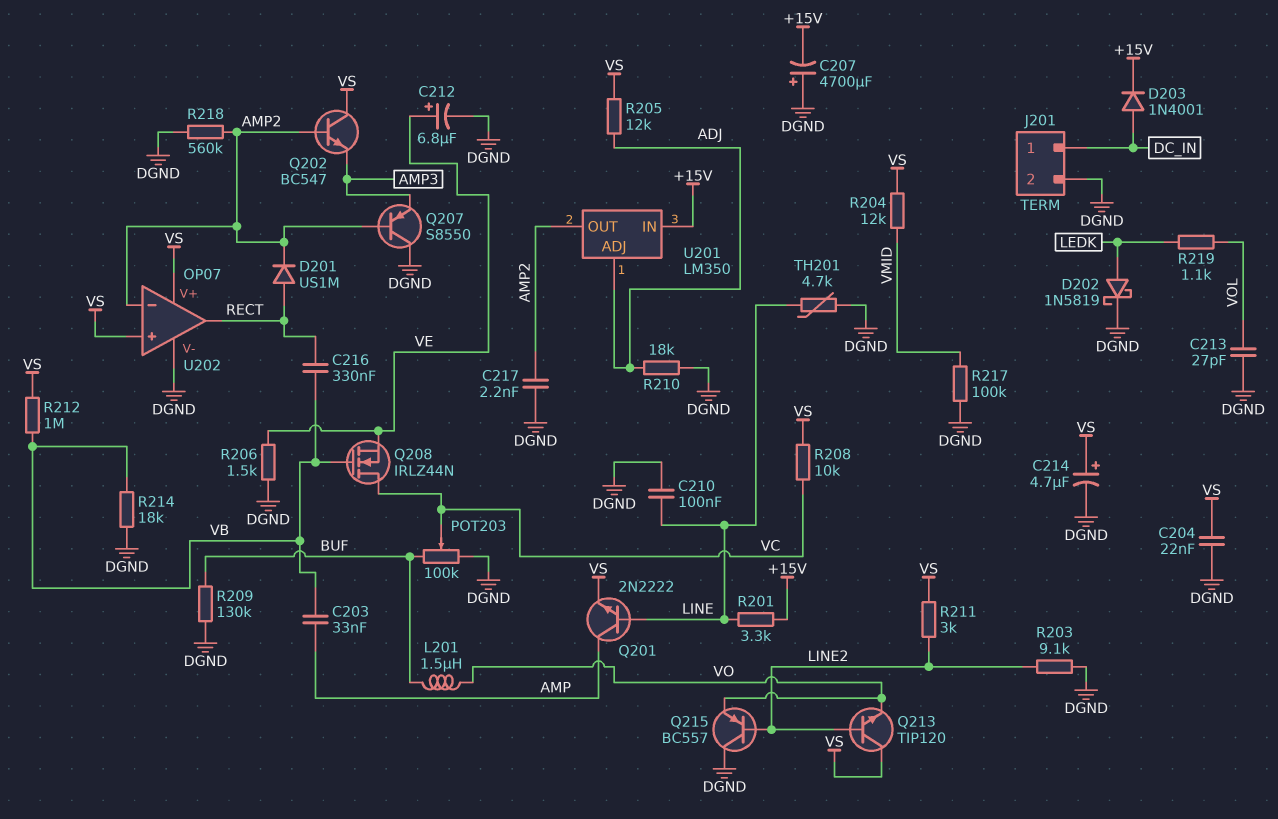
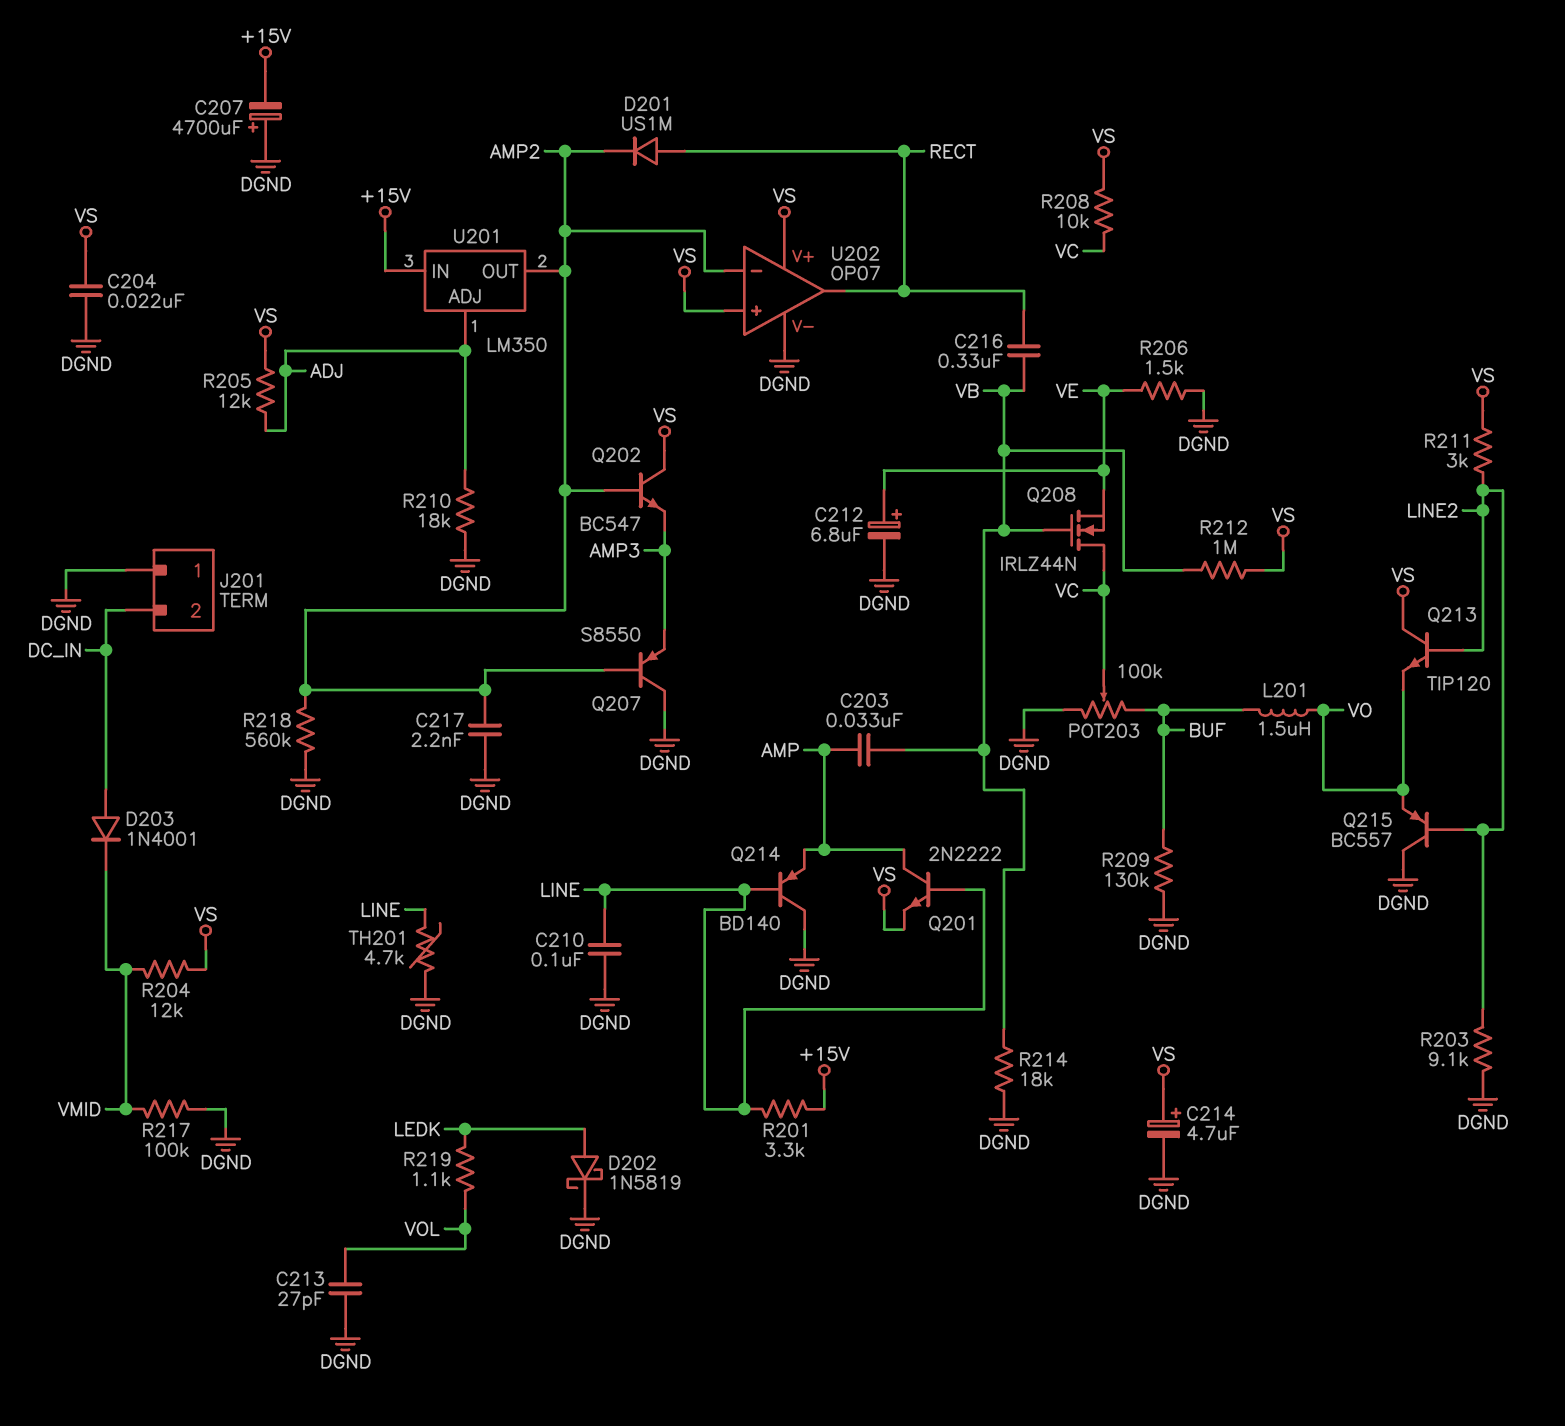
D203: diode 1N4001 (A DC_IN, K +15V) -> diode 1N4001 (A DC_IN, K VMID)
J201 pin 1: DC_IN -> DGND
J201 pin 2: DGND -> DC_IN
Q214: none -> PNP BD140 (B LINE, C DGND, E AMP)

